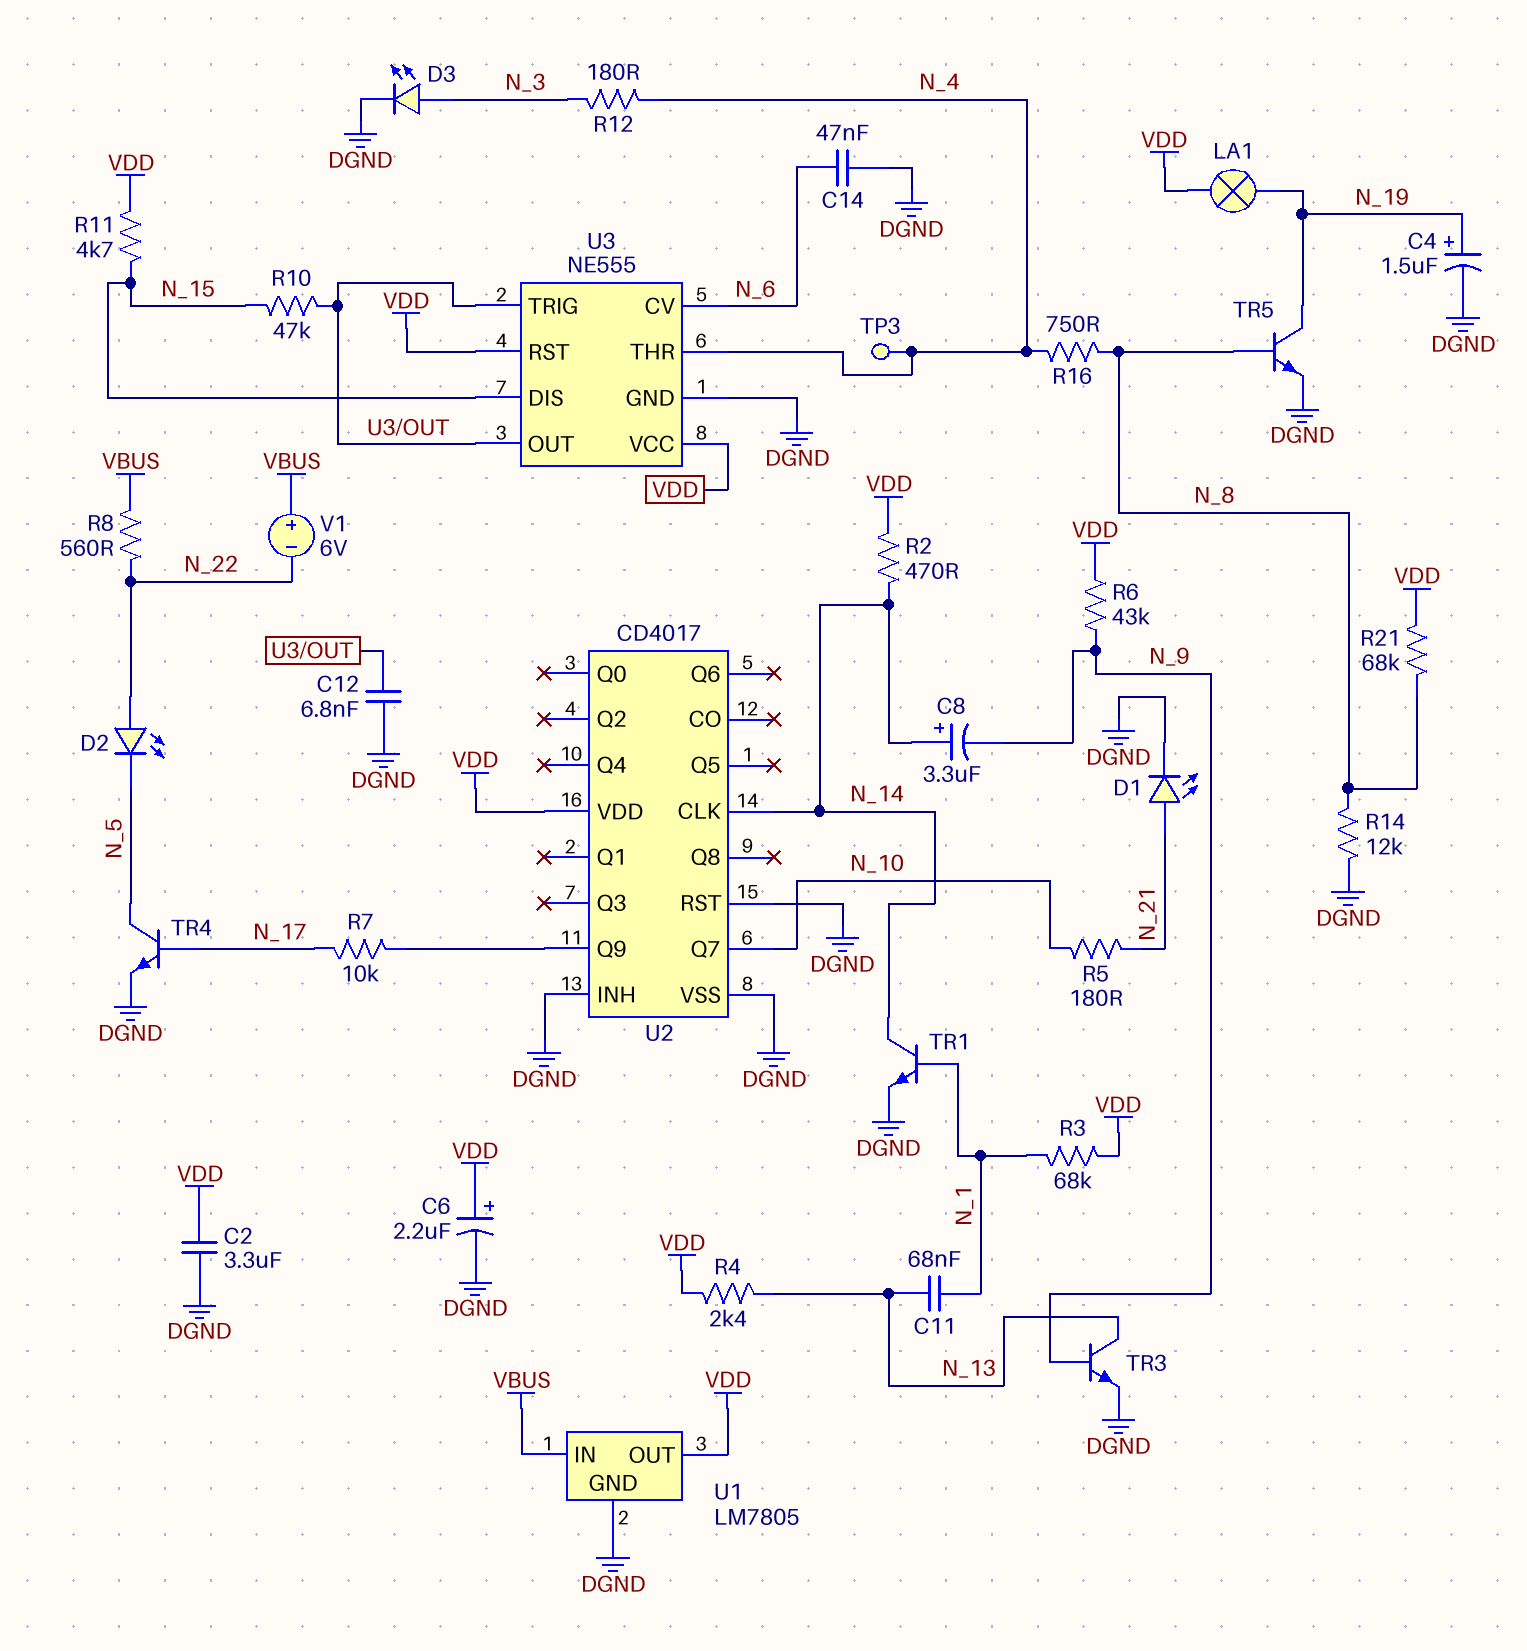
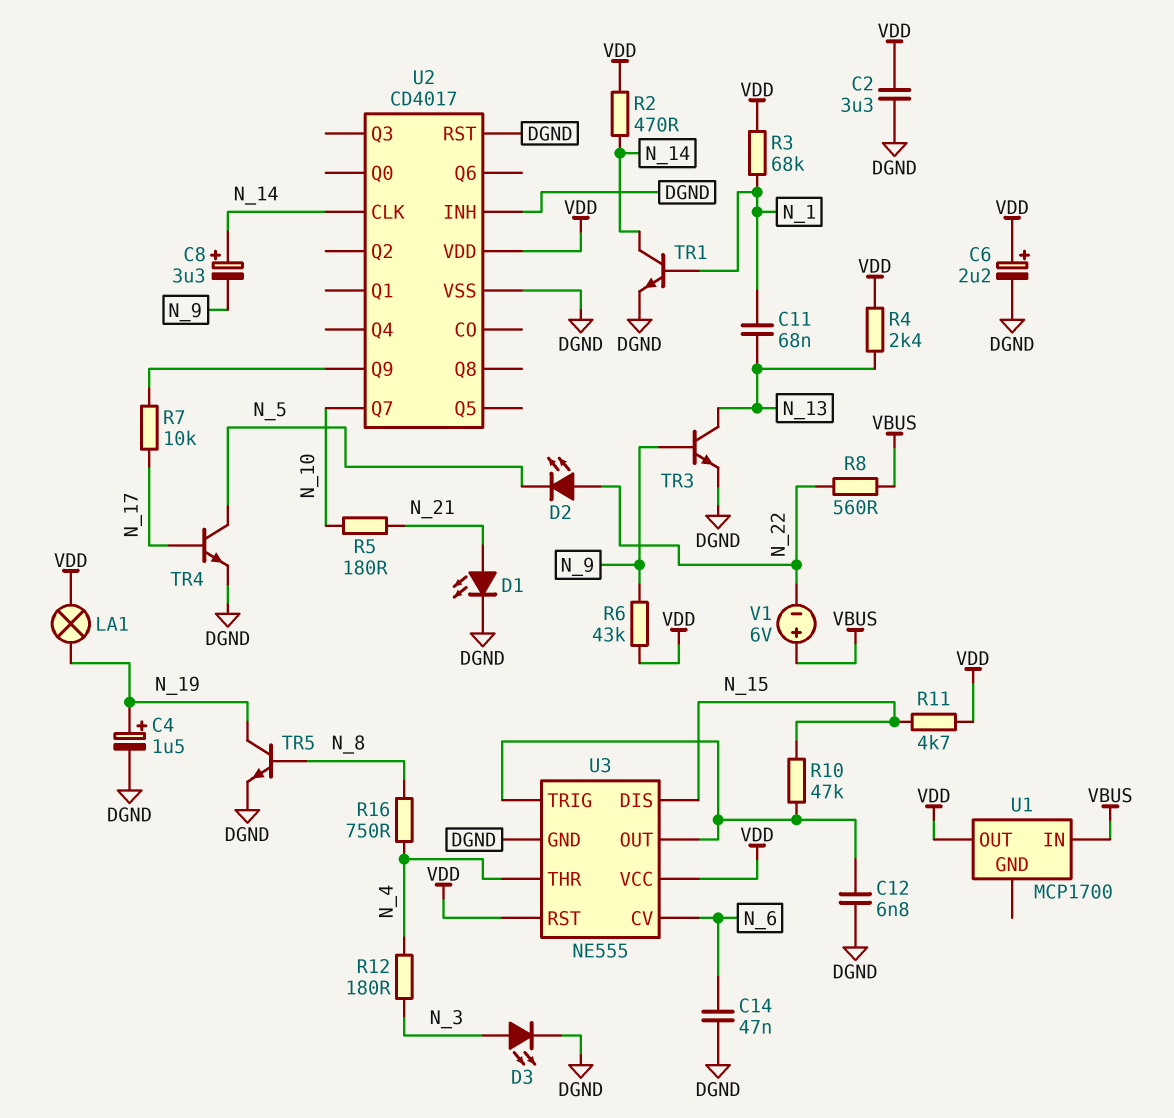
R14: 12k (DGND, N_8) -> none
R21: 68k (N_8, VDD) -> none
TP3: test point (N_4) -> none
U1: LM7805 -> MCP1700
U1 pin GND: DGND -> none

